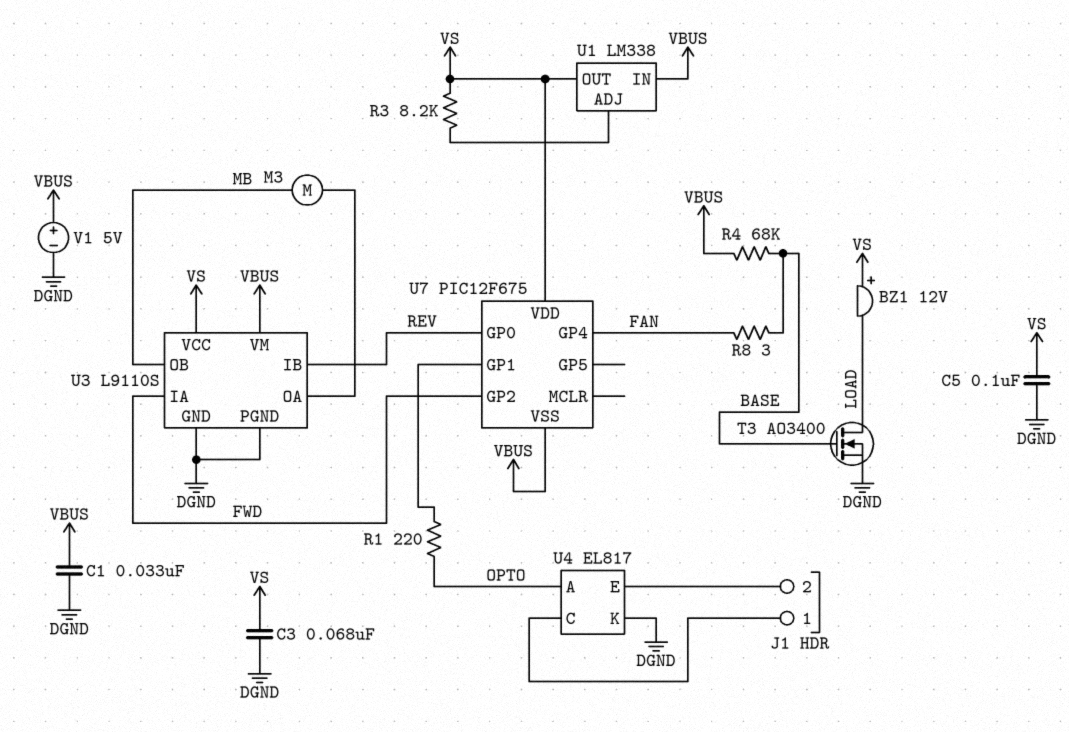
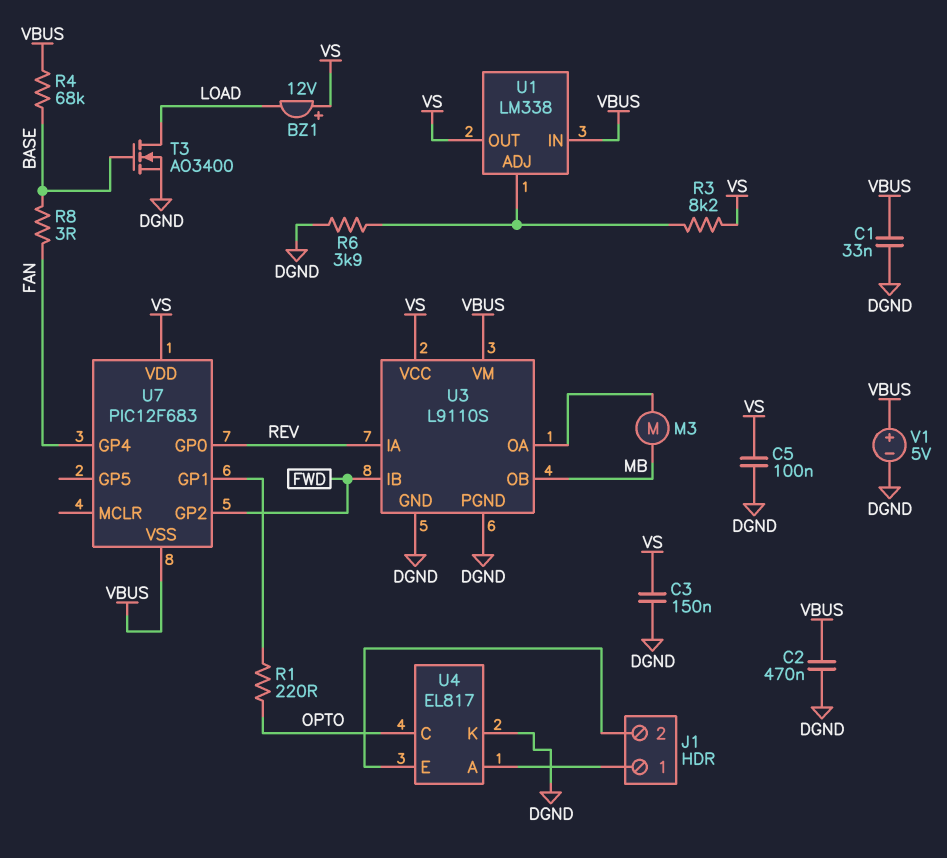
C2: none -> 470nF (DGND, VBUS)
C3: 68nF (DGND, VS) -> 150nF (DGND, VS)
R6: none -> 3.9k (DGND, U1/ADJ)
U3 pin IA: FWD -> REV
U3 pin IB: REV -> FWD
U4 pin A: OPTO -> J1/1
U4 pin C: J1/1 -> OPTO
U7: PIC12F675 -> PIC12F683

